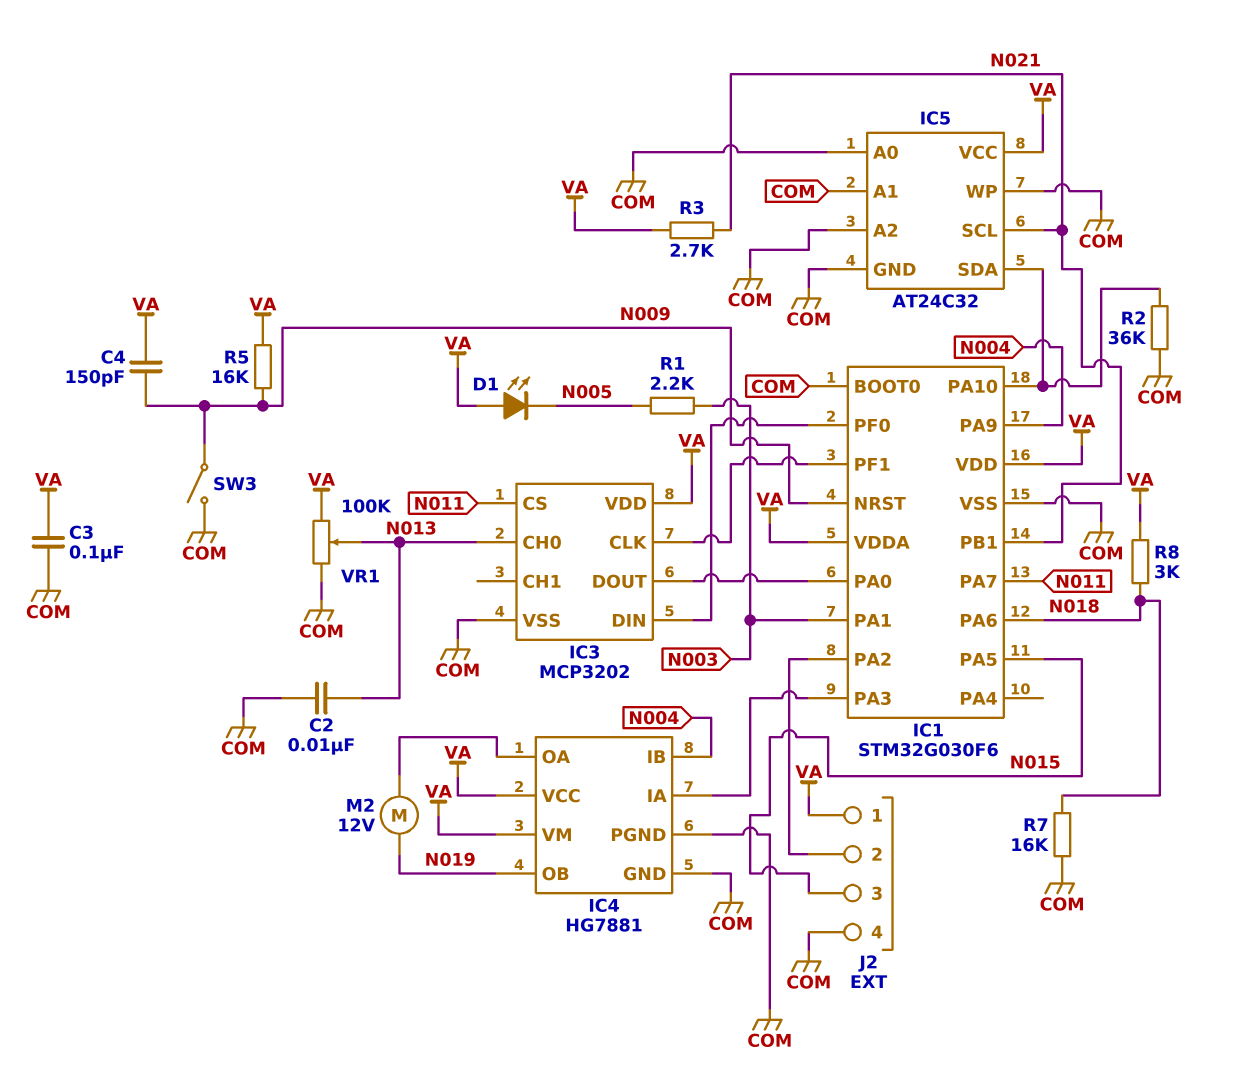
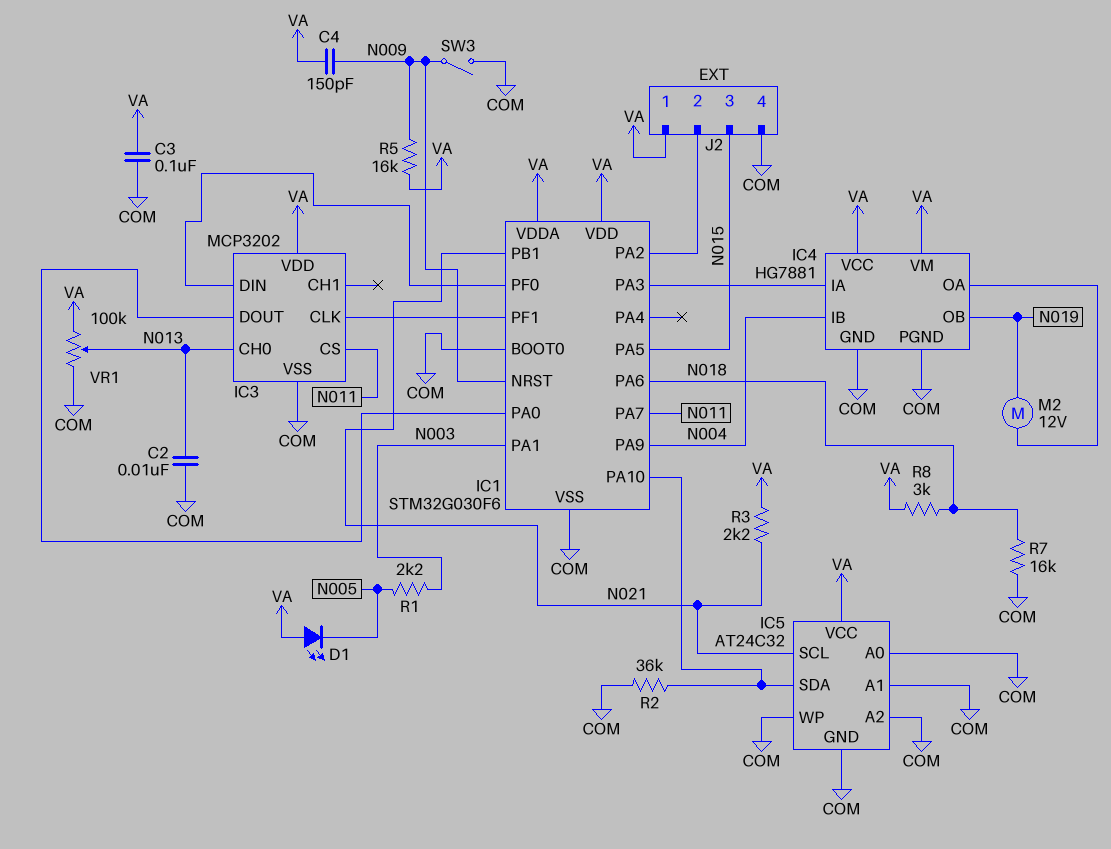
R3: 2.7k (N021, VA) -> 2.2k (N021, VA)

